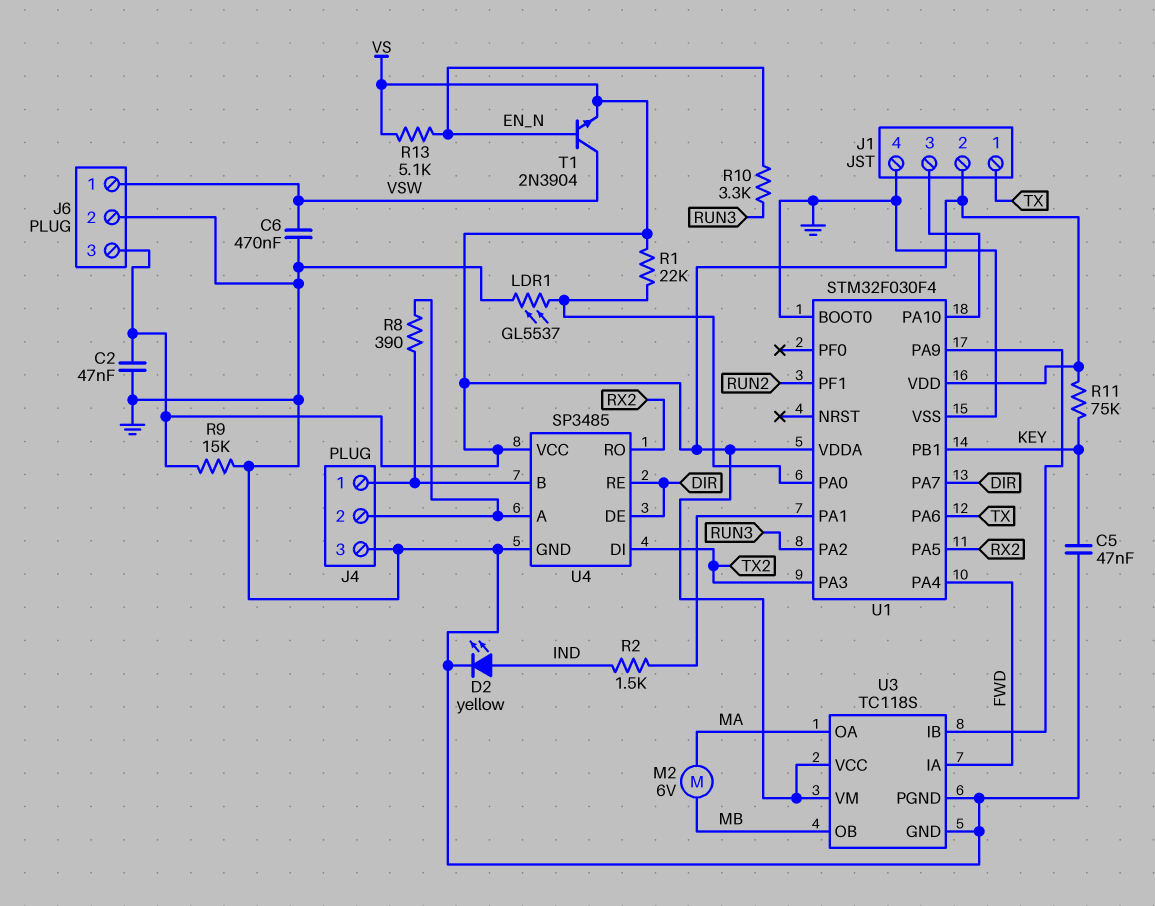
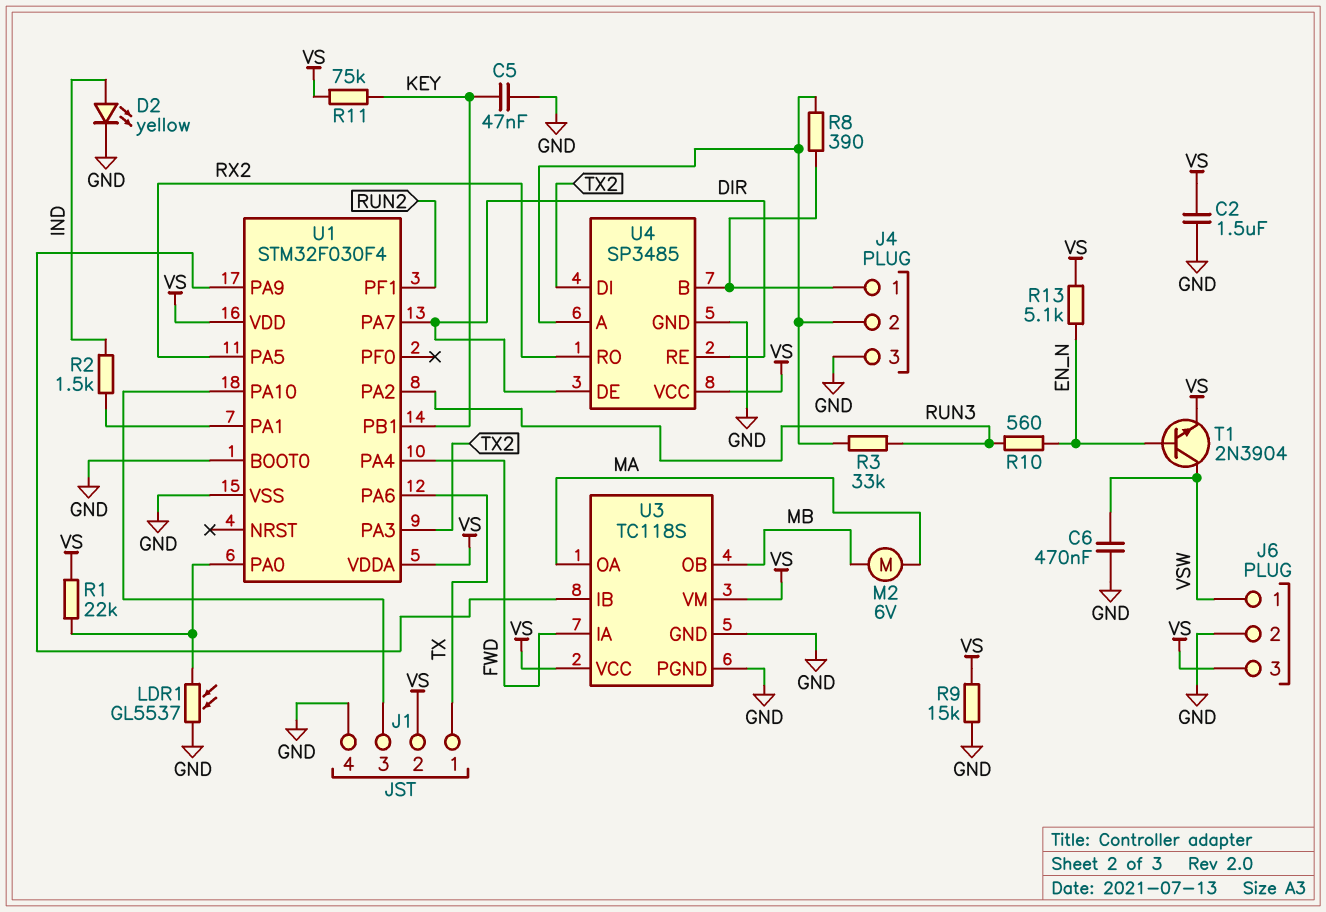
C2: 47nF (GND, VS) -> 1.5uF (GND, VS)
R3: none -> 33k (J4/2, RUN3)
R10: 3.3k (EN_N, RUN3) -> 560 (EN_N, RUN3)

